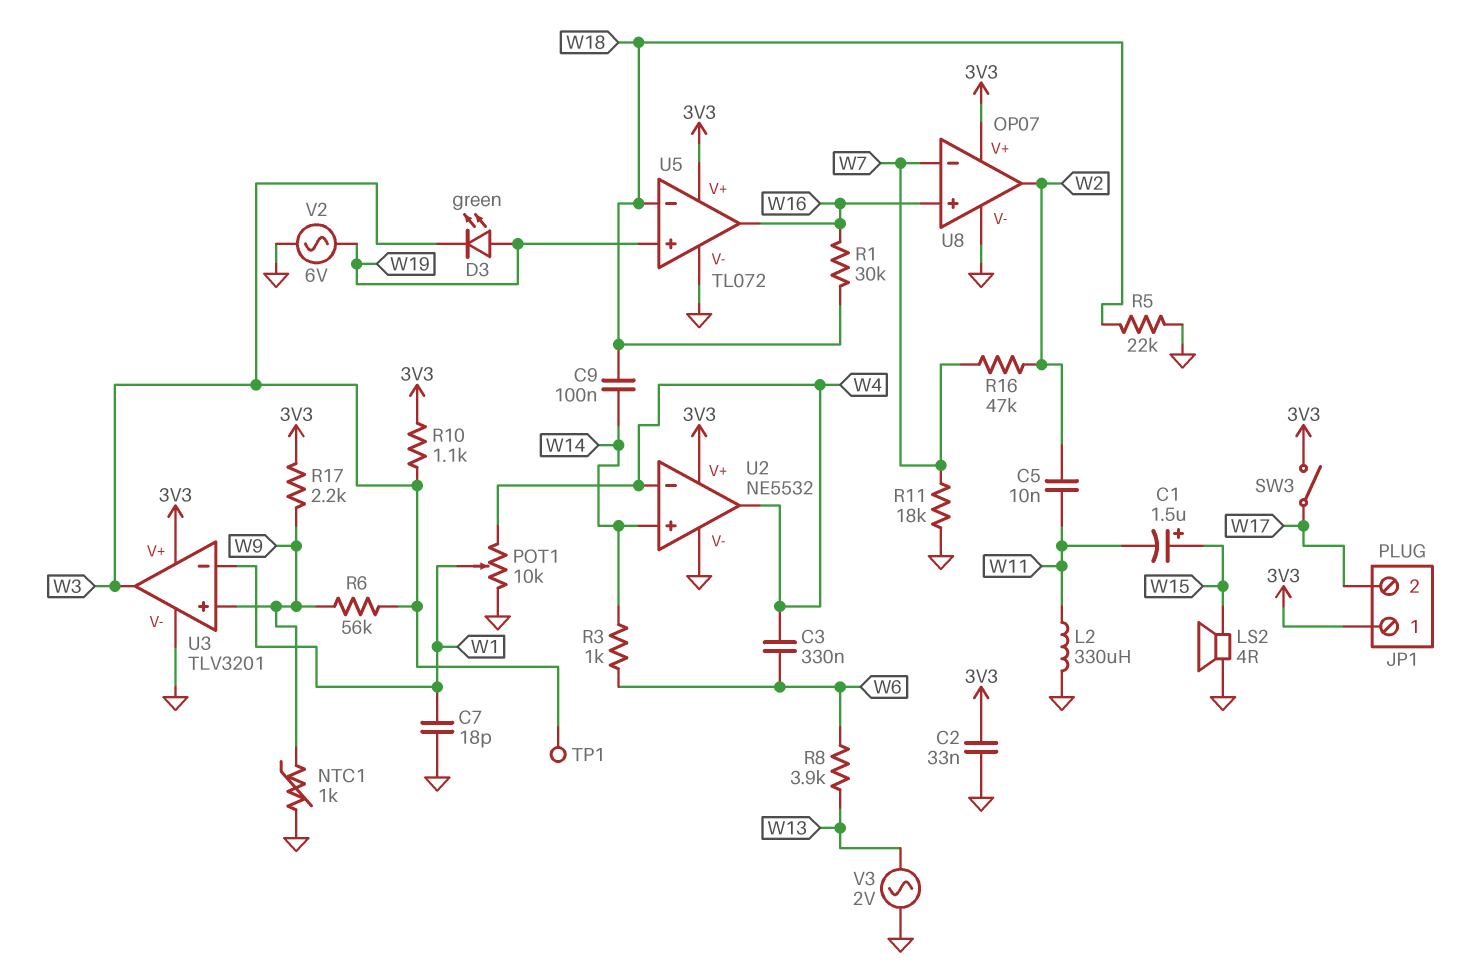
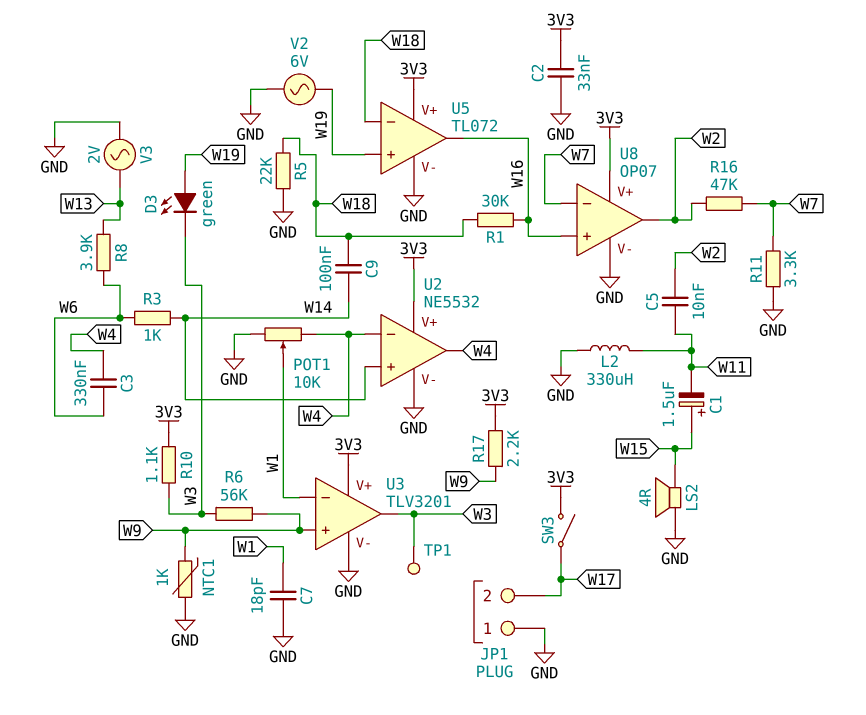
JP1 pin 1: 3V3 -> GND
R11: 18k (GND, W7) -> 3.3k (GND, W7)

